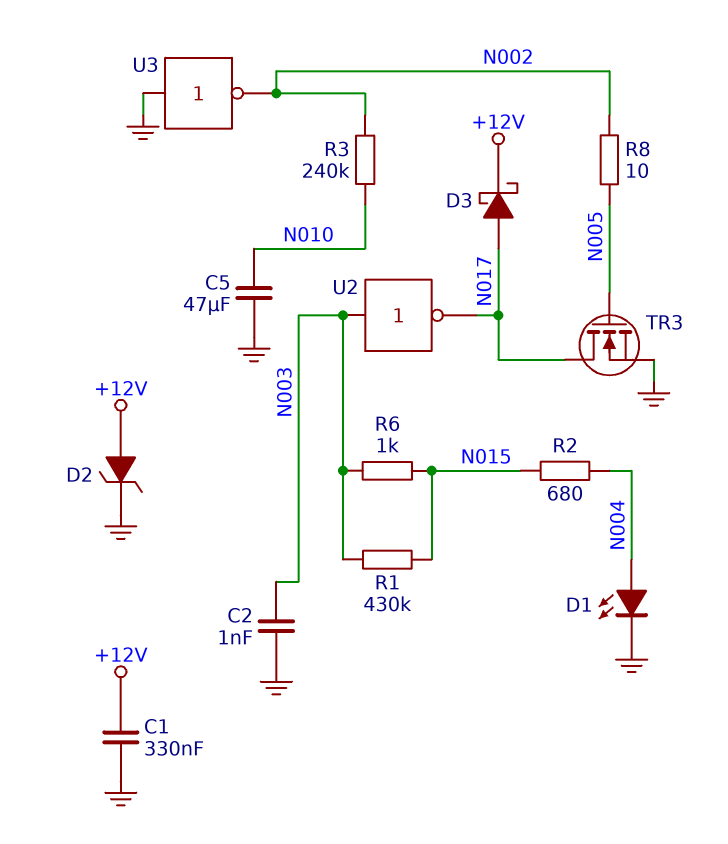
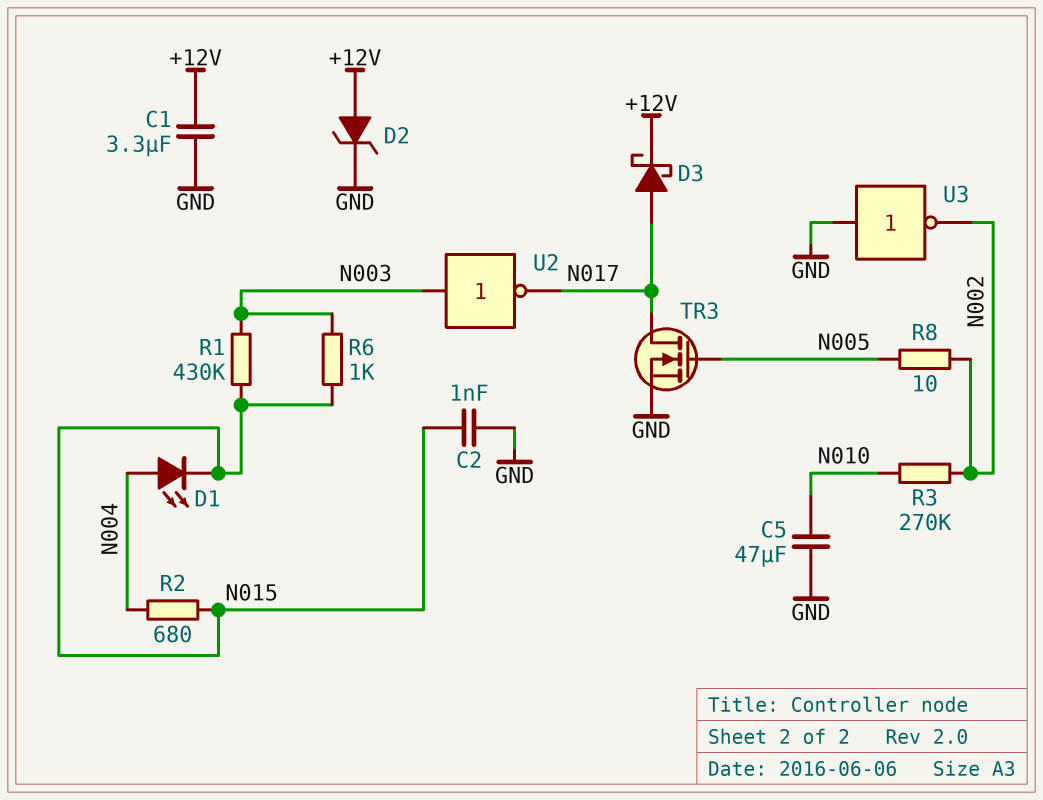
C1: 330nF (+12V, GND) -> 3.3uF (+12V, GND)
C2: 1nF (GND, N003) -> 1nF (GND, N015)
D1: LED (A N004, K GND) -> LED (A N004, K N015)
R3: 240k (N002, N010) -> 270k (N002, N010)

